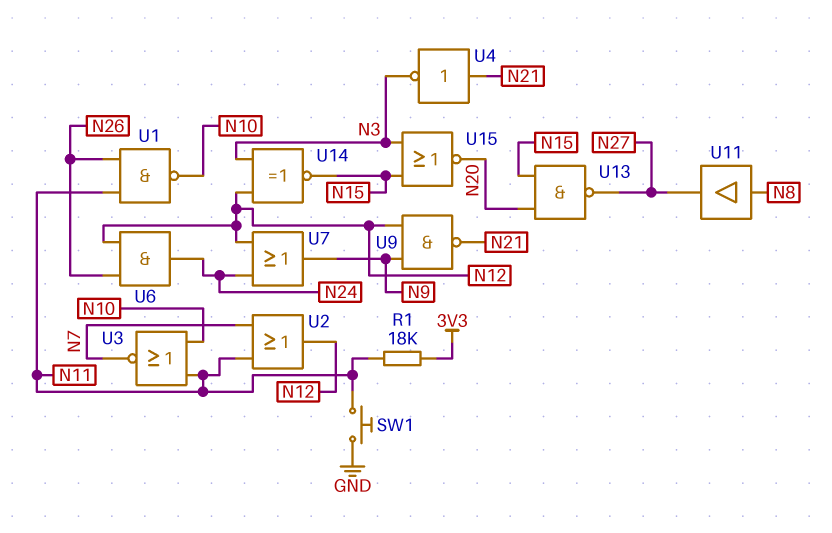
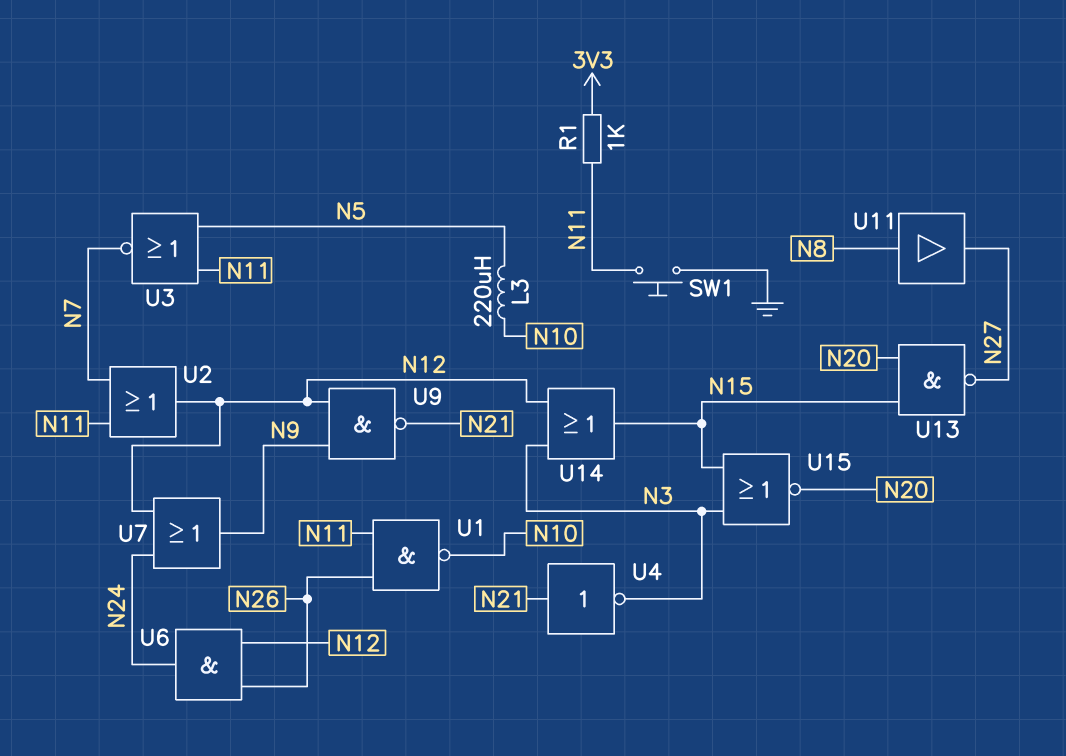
L3: none -> 220uH (N5, N10)
R1: 18k (3V3, N11) -> 1k (3V3, N11)
U3: NOR (in N10, in N11, out N7) -> NOR (in N5, in N11, out N7)
U14: XNOR (in N3, in N12, out N15) -> OR (in N3, in N12, out N15)

